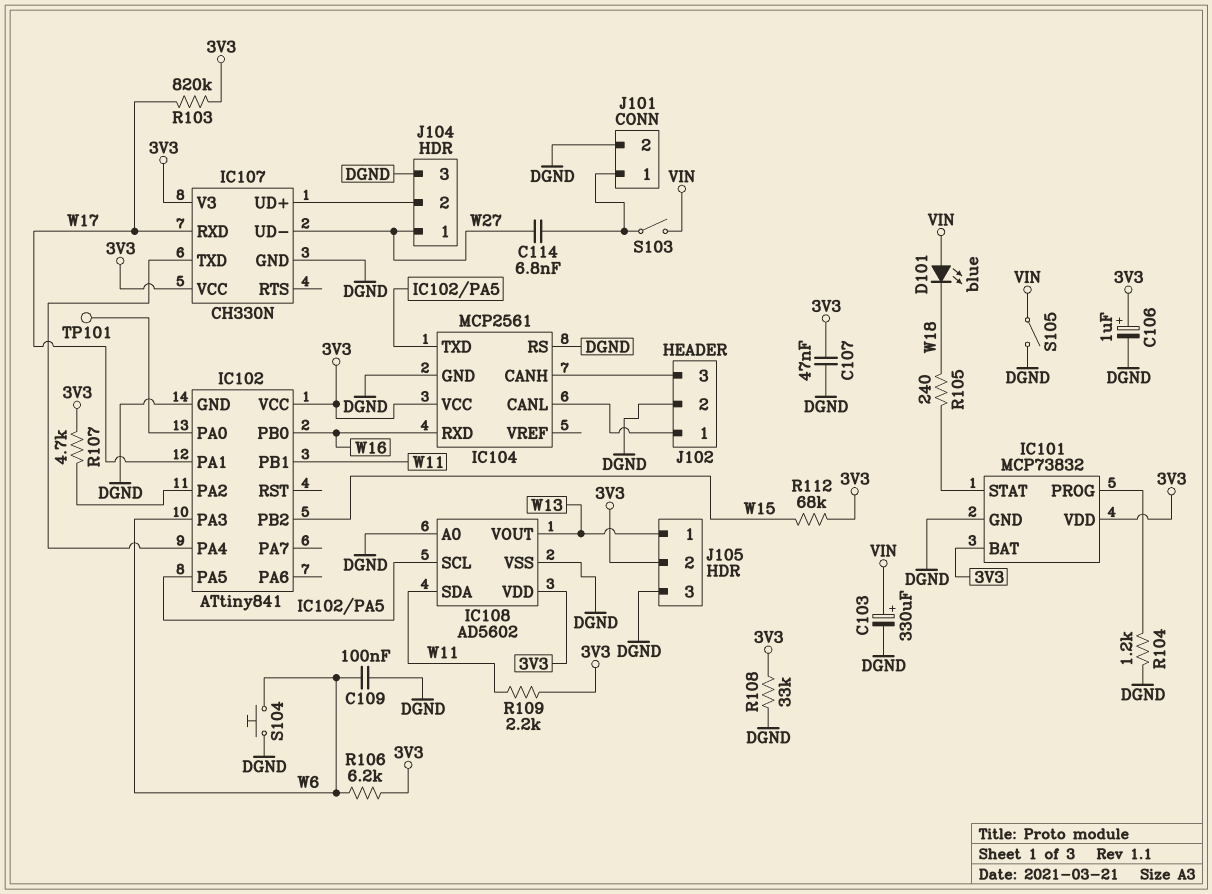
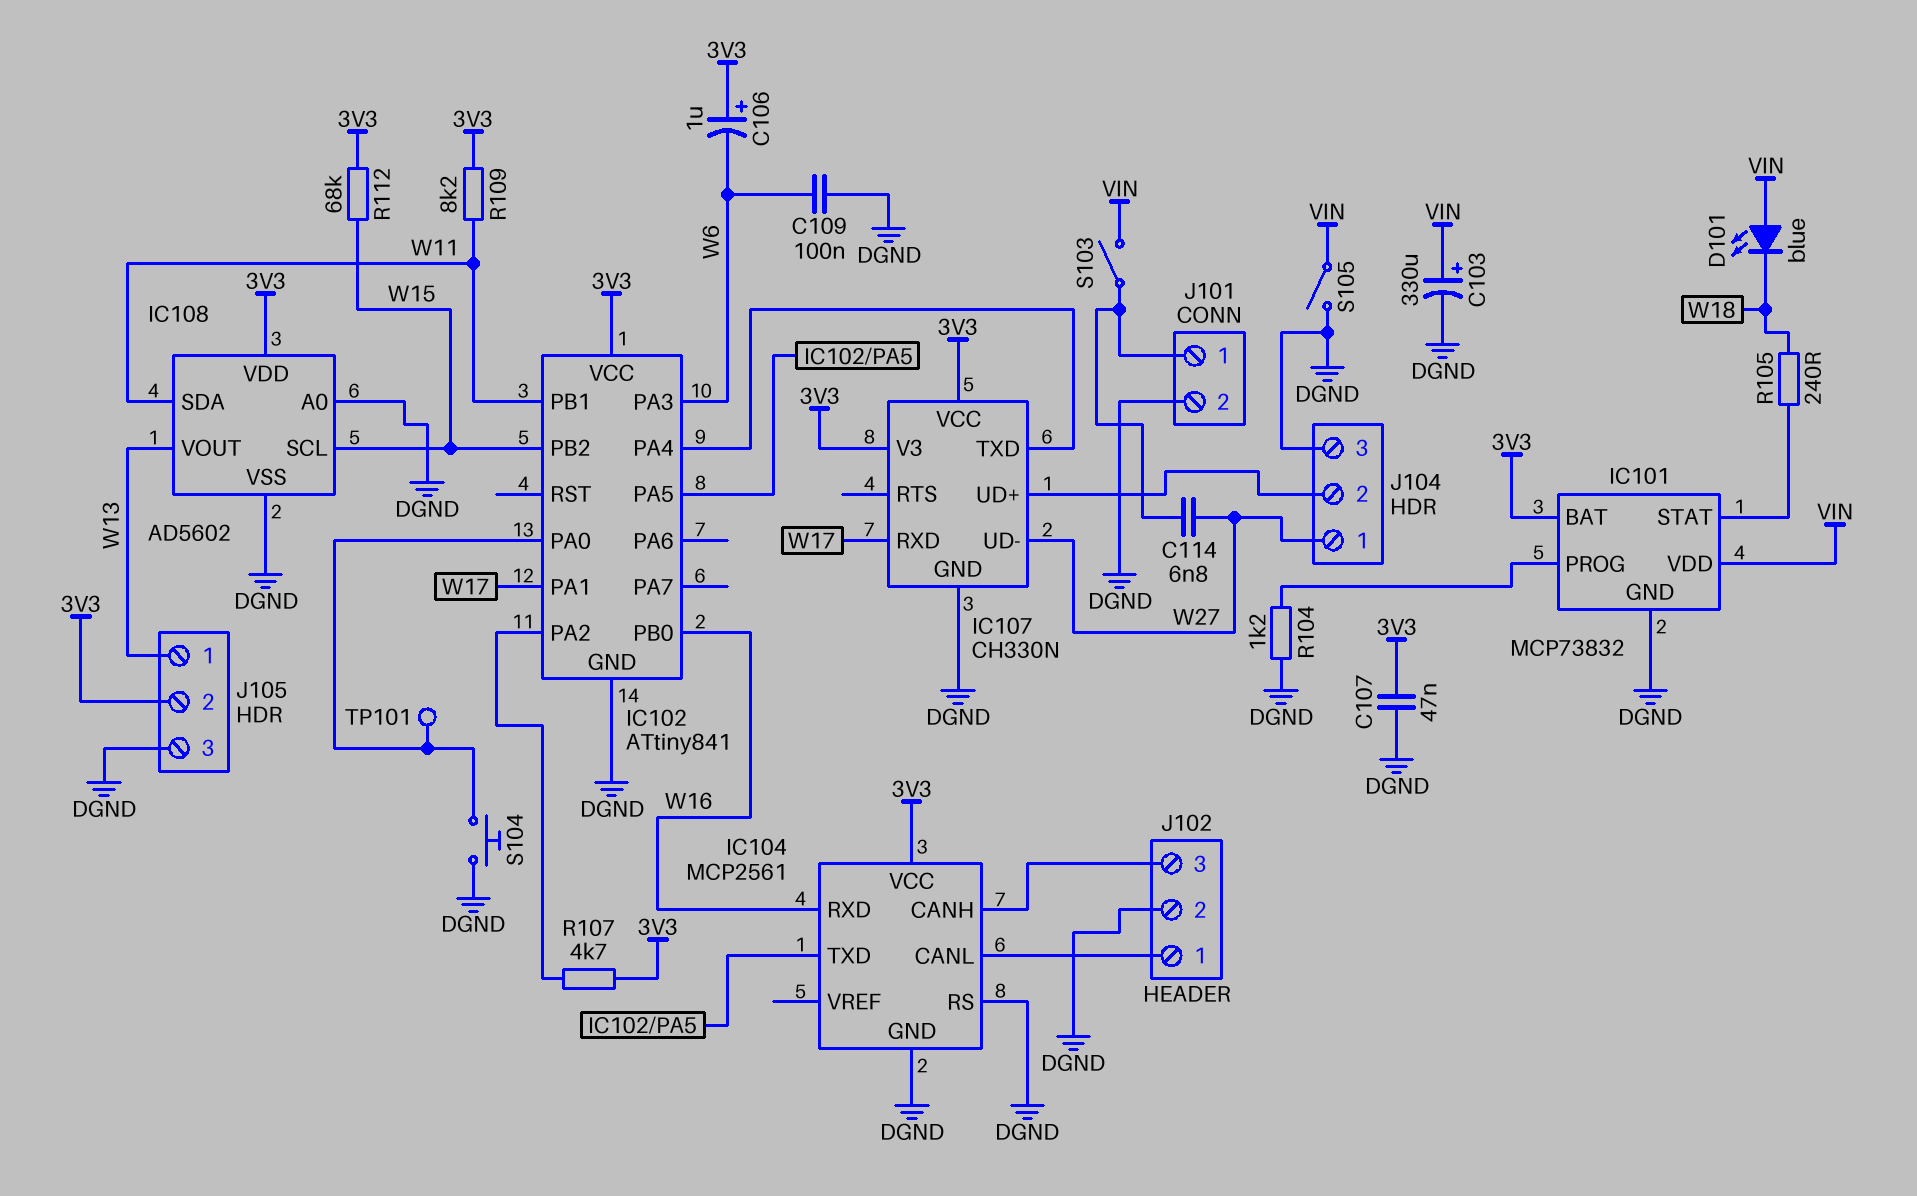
C106: 1uF (plus 3V3, minus DGND) -> 1uF (plus 3V3, minus W6)
IC101 pin VDD: 3V3 -> VIN
IC108 pin SCL: IC102/PA5 -> W15
R103: 820k (3V3, W17) -> none
R106: 6.2k (3V3, W6) -> none
R108: 33k (3V3, DGND) -> none
R109: 2.2k (3V3, W11) -> 8.2k (3V3, W11)
S104: button (DGND, W6) -> button (DGND, IC102/PA0)

